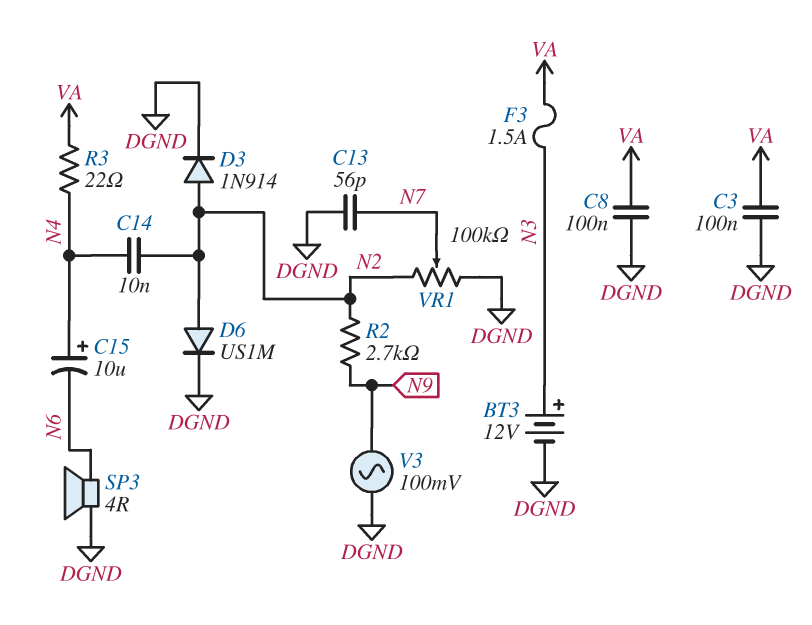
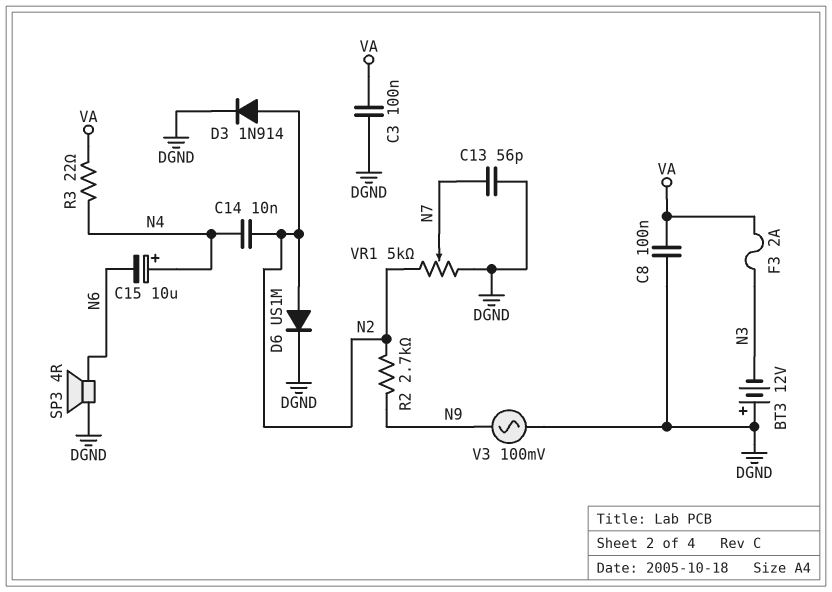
BT3: 12V (plus N3, minus DGND) -> 12V (plus DGND, minus N3)
F3: 1.5A (N3, VA) -> 2A (N3, VA)
VR1: 100k (DGND, N2, wiper N7) -> 5k (DGND, N2, wiper N7)

